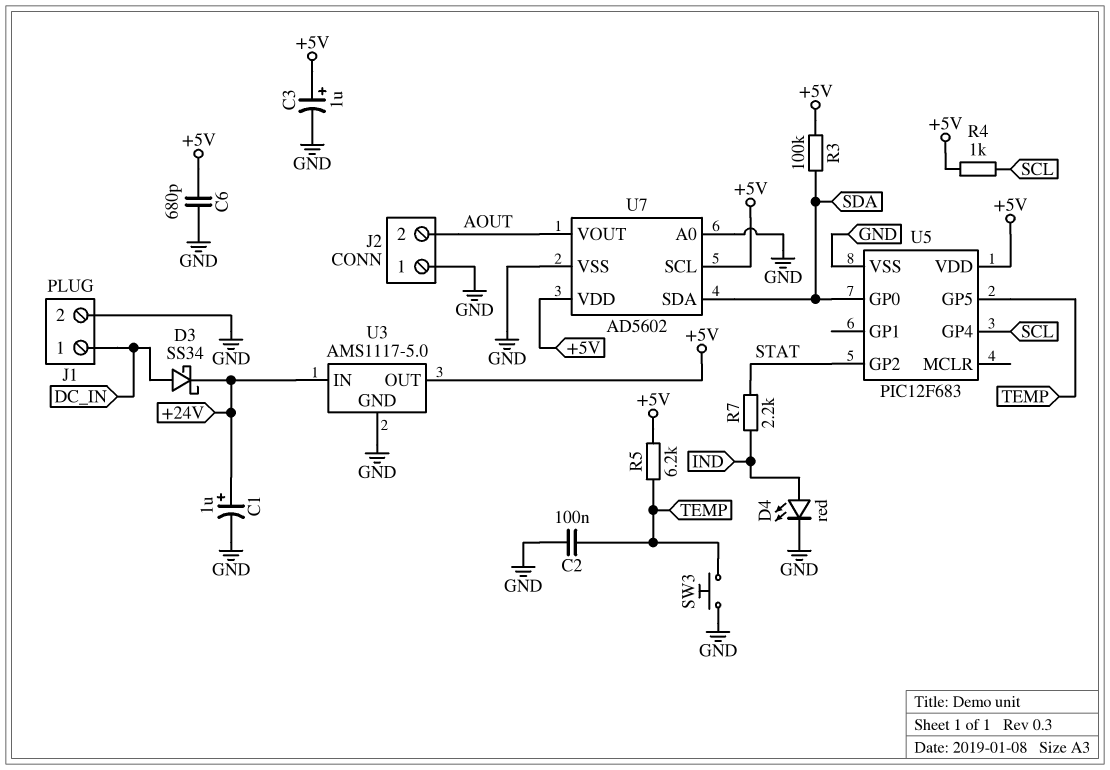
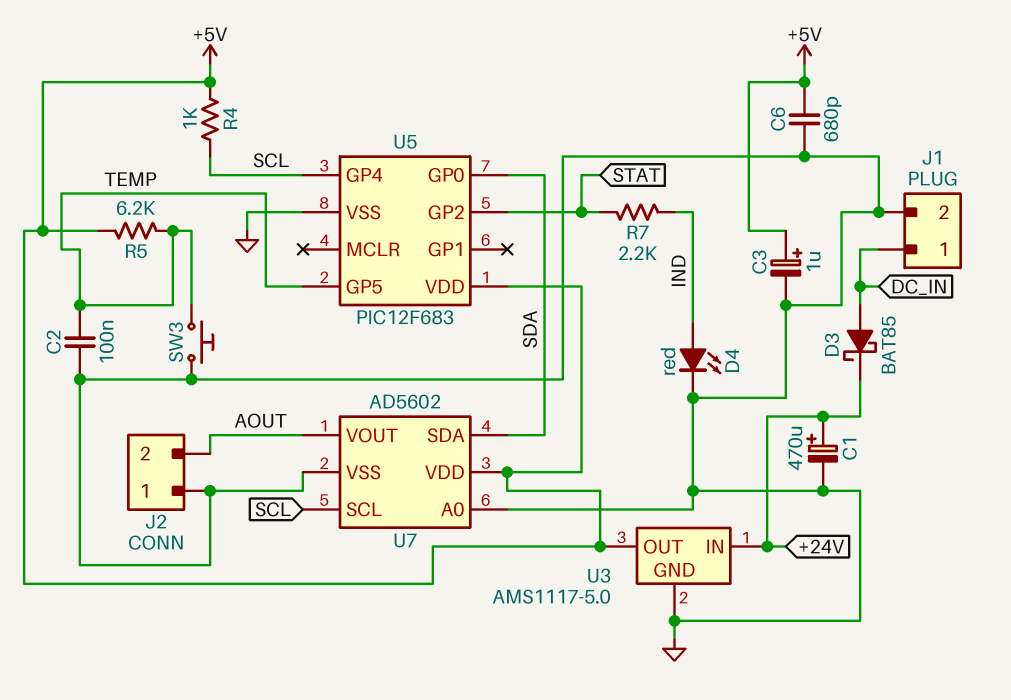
C1: 1uF (plus +24V, minus GND) -> 470uF (plus +24V, minus GND)
D3: schottky SS34 (A DC_IN, K +24V) -> schottky BAT85 (A DC_IN, K +24V)
R3: 100k (+5V, SDA) -> none
U7 pin SCL: +5V -> SCL

